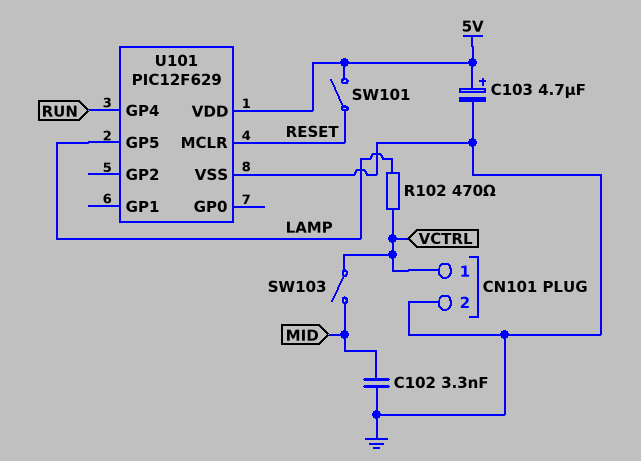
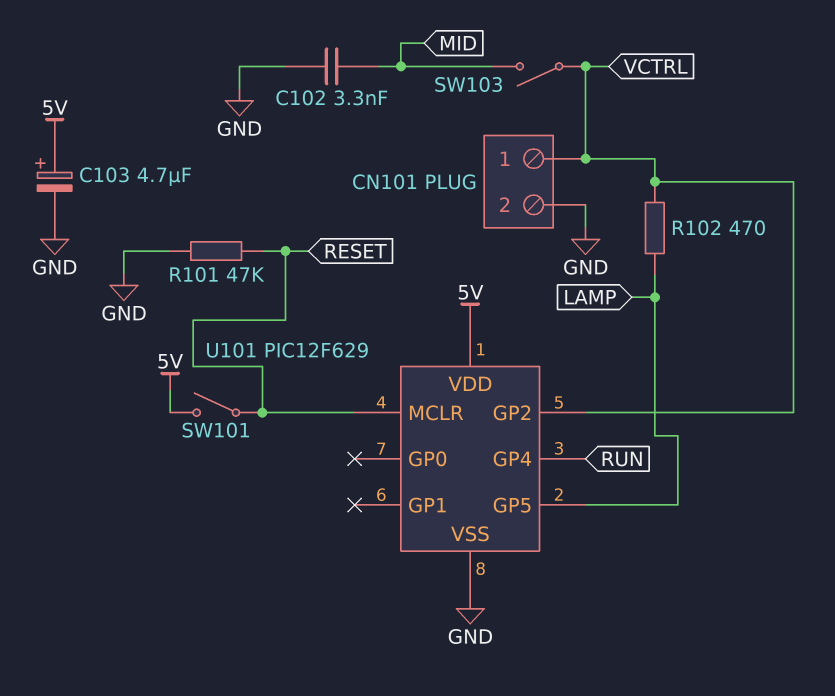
R101: none -> 47k (GND, RESET)
U101 pin GP2: none -> VCTRL

